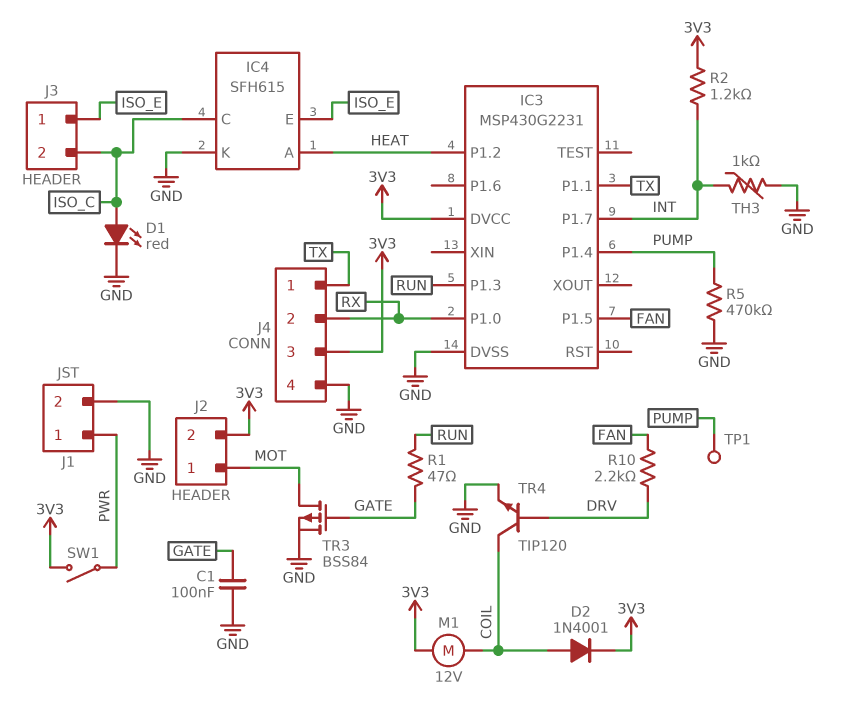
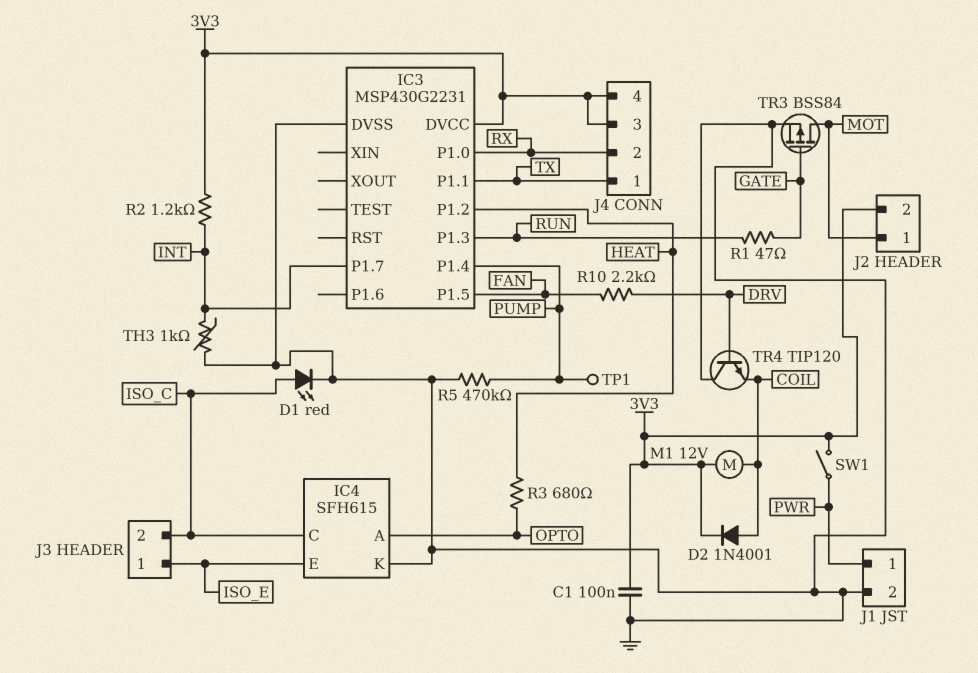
C1: 100nF (GATE, GND) -> 100nF (3V3, GND)
IC4 pin A: HEAT -> OPTO
J4 pin 4: GND -> 3V3
R3: none -> 680 (HEAT, OPTO)
TR4: NPN TIP120 (B DRV, C COIL, E GND) -> NPN TIP120 (B DRV, C GND, E COIL)

